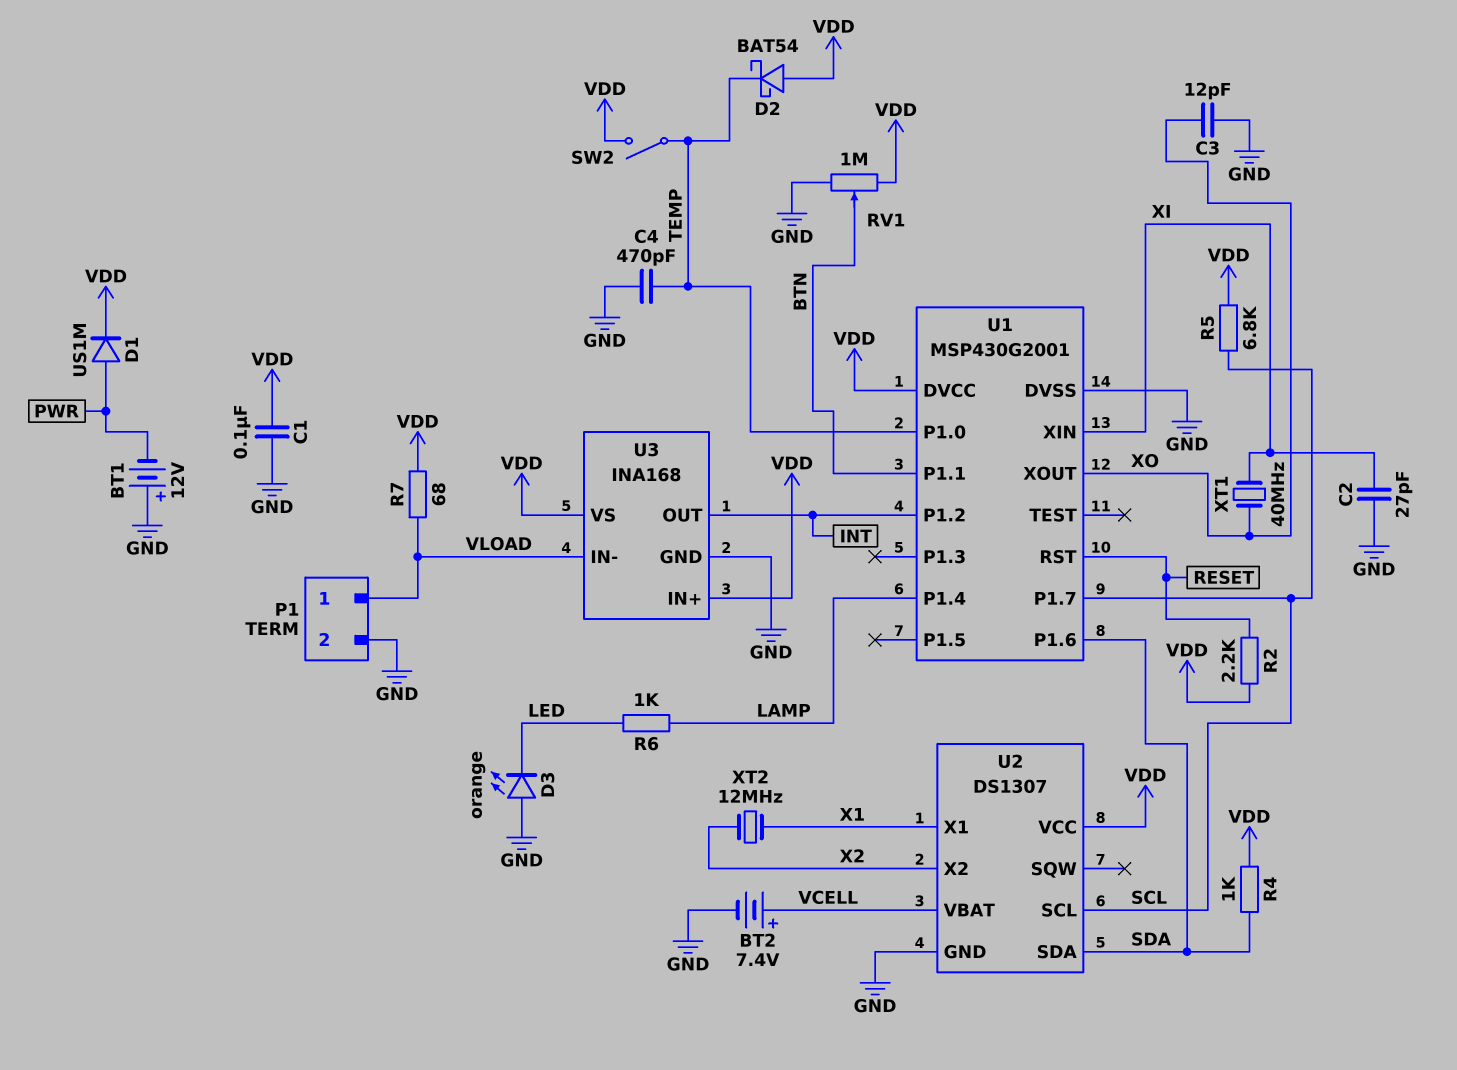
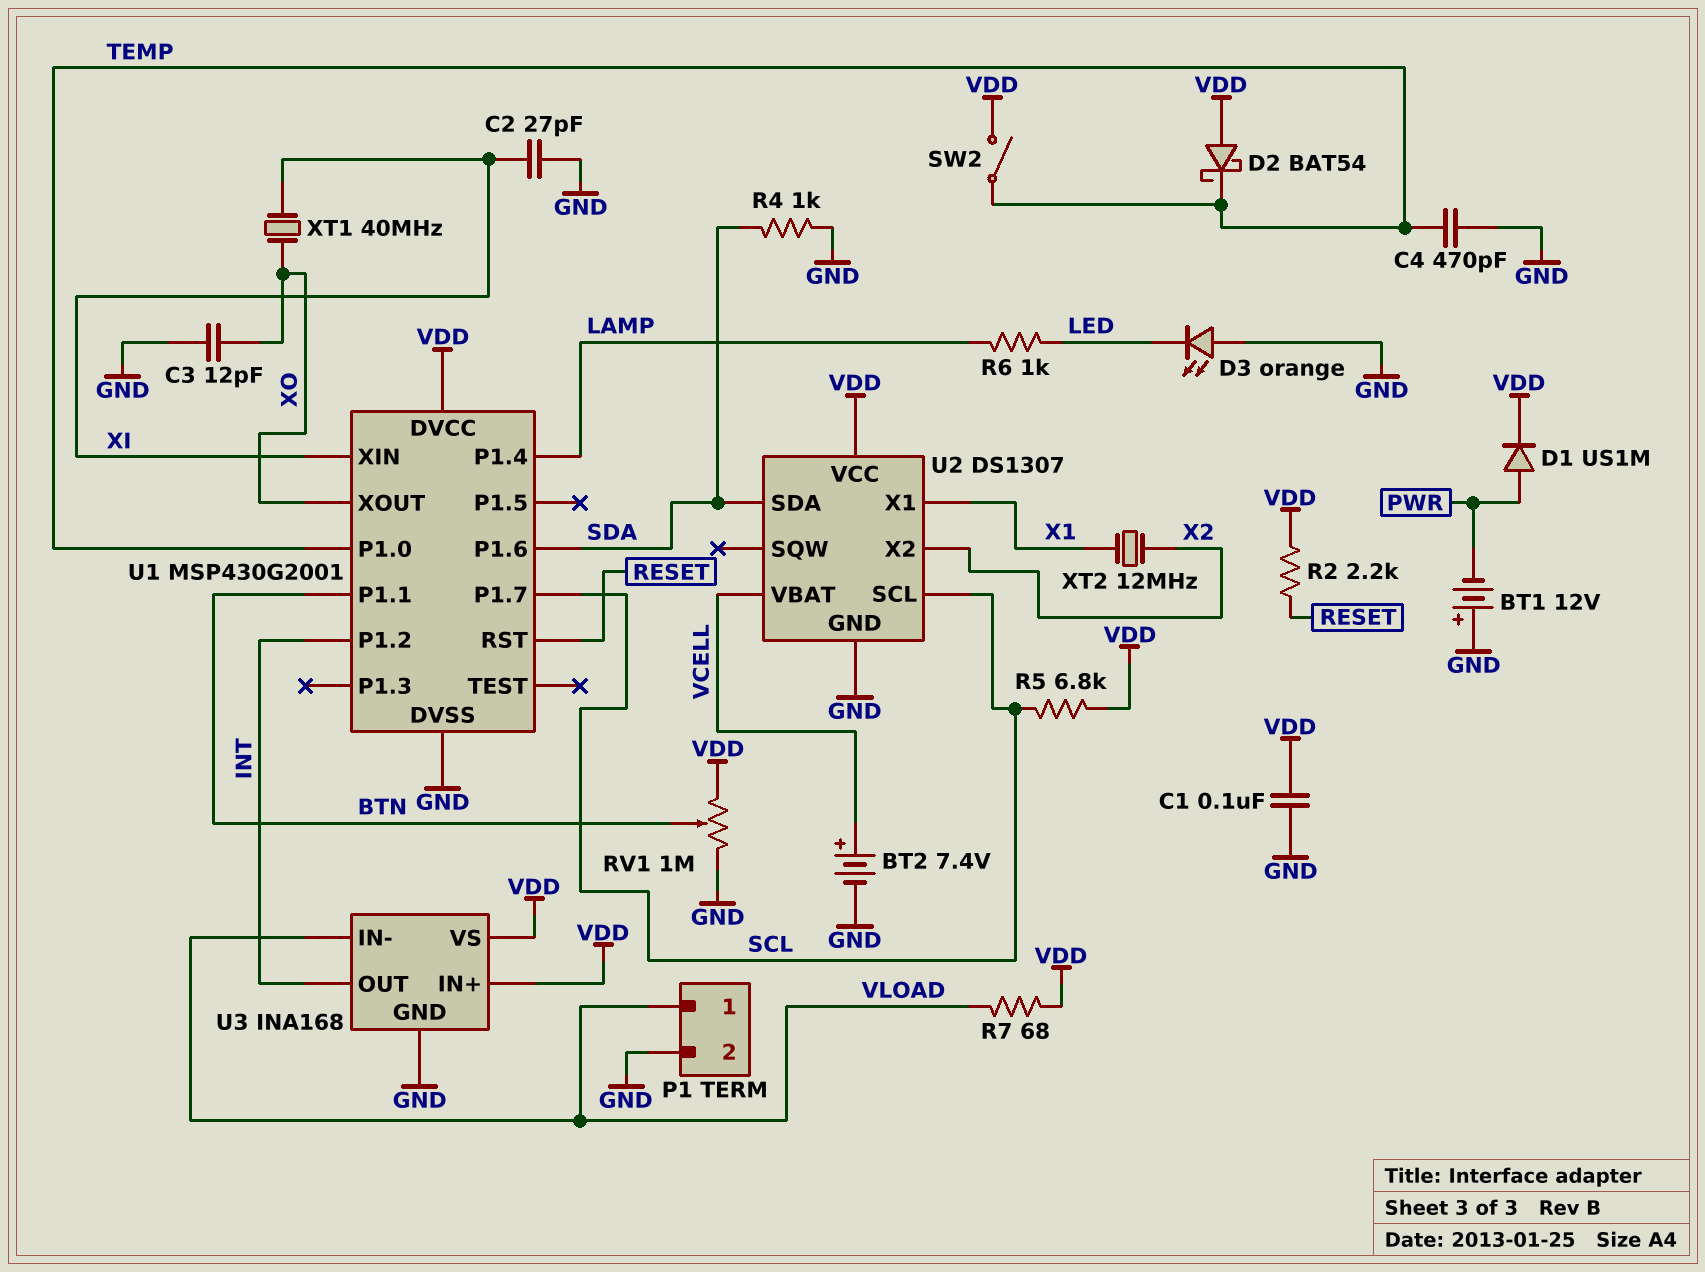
R4: 1k (SDA, VDD) -> 1k (GND, SDA)

